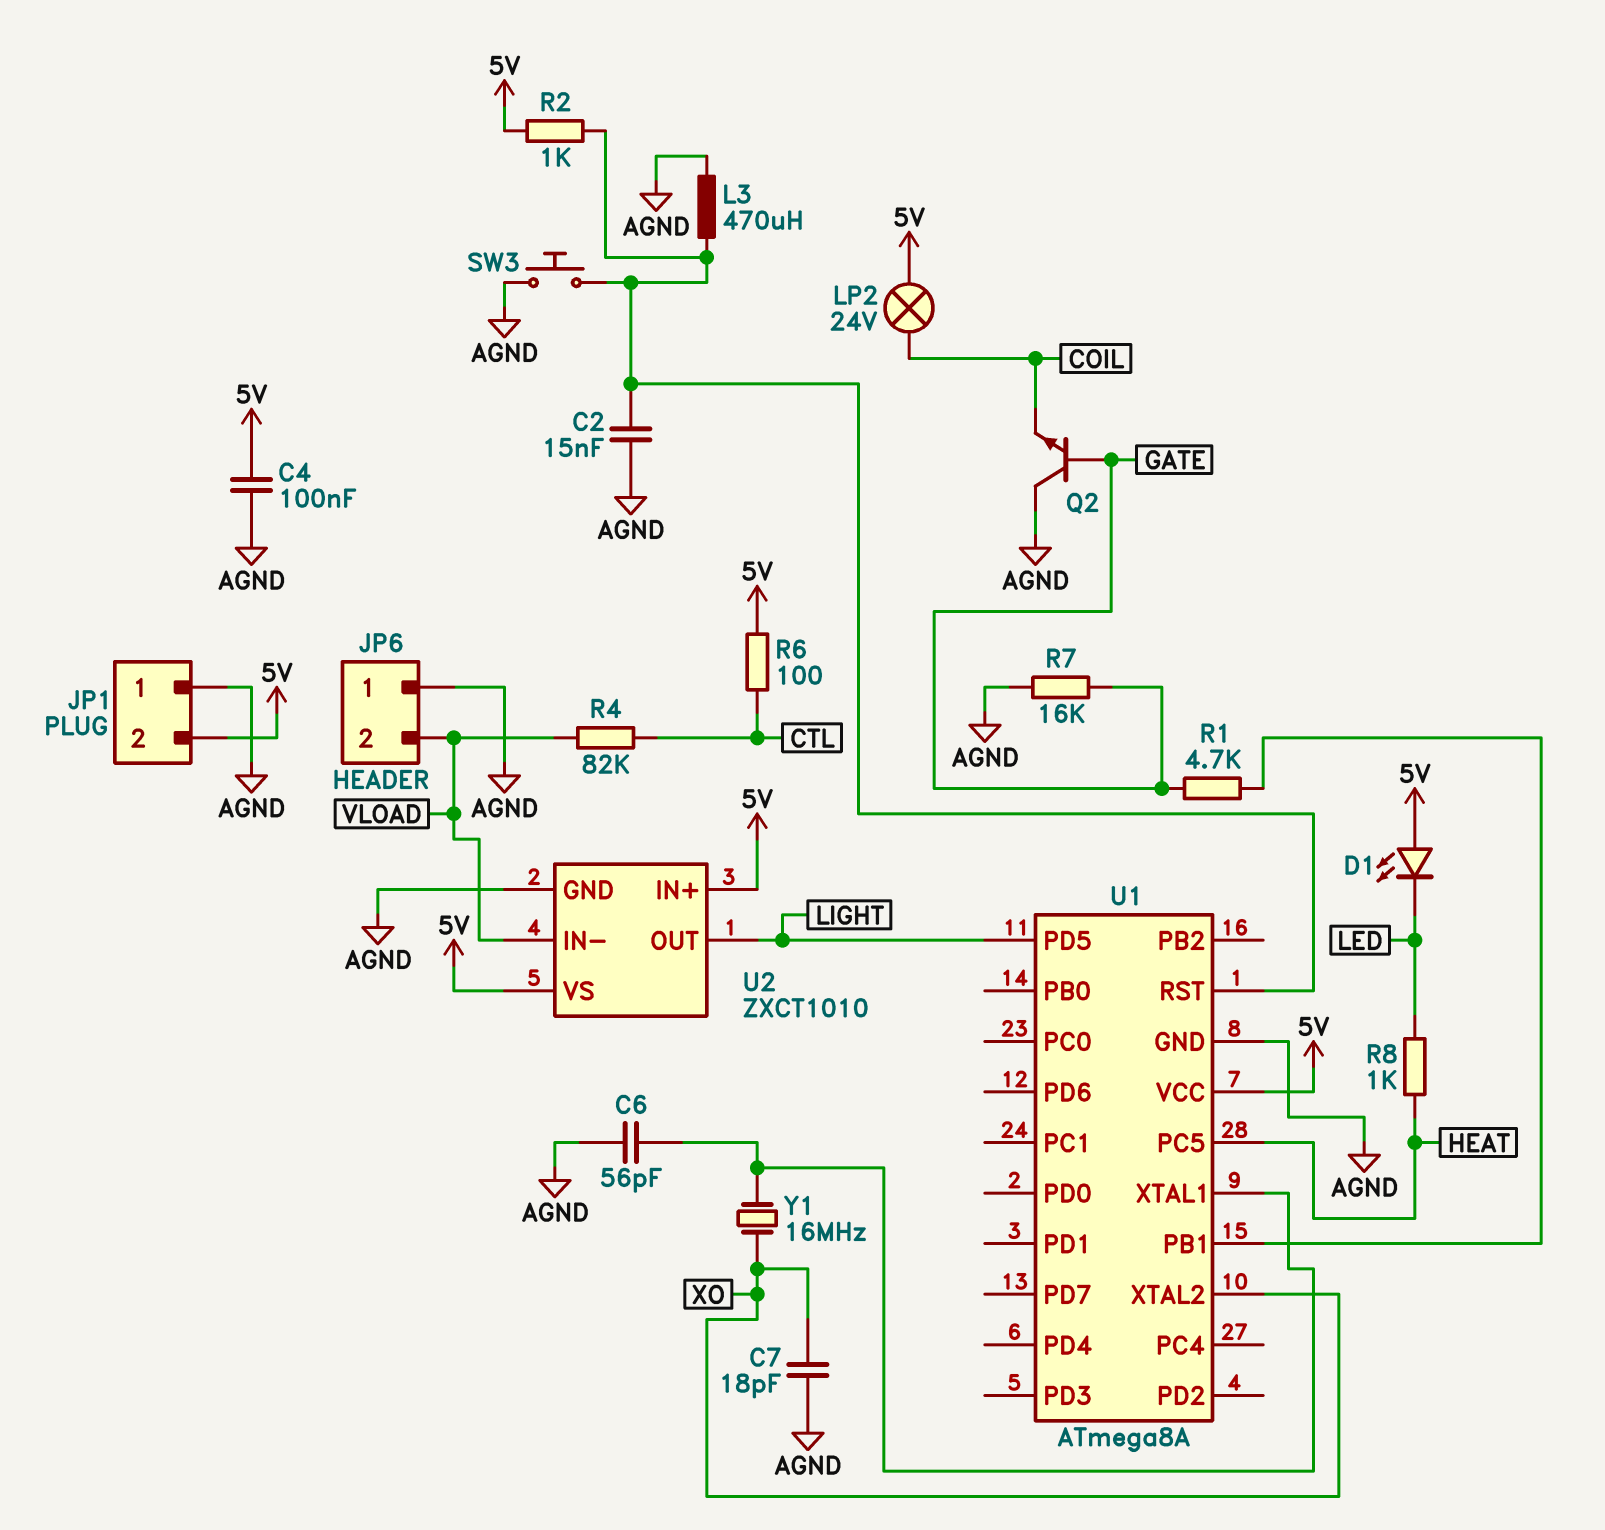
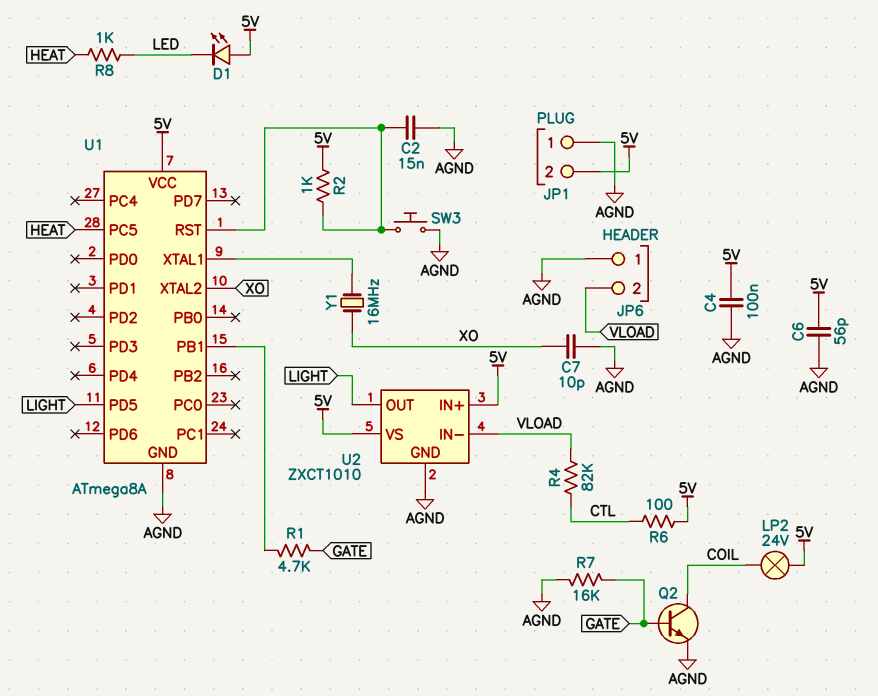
C6: 56pF (AGND, U1/XTAL1) -> 56pF (5V, AGND)
C7: 18pF (AGND, XO) -> 10pF (AGND, XO)
L3: 470uH (AGND, U1/RST) -> none
Q2: NPN (B GATE, C AGND, E COIL) -> NPN (B GATE, C COIL, E AGND)

